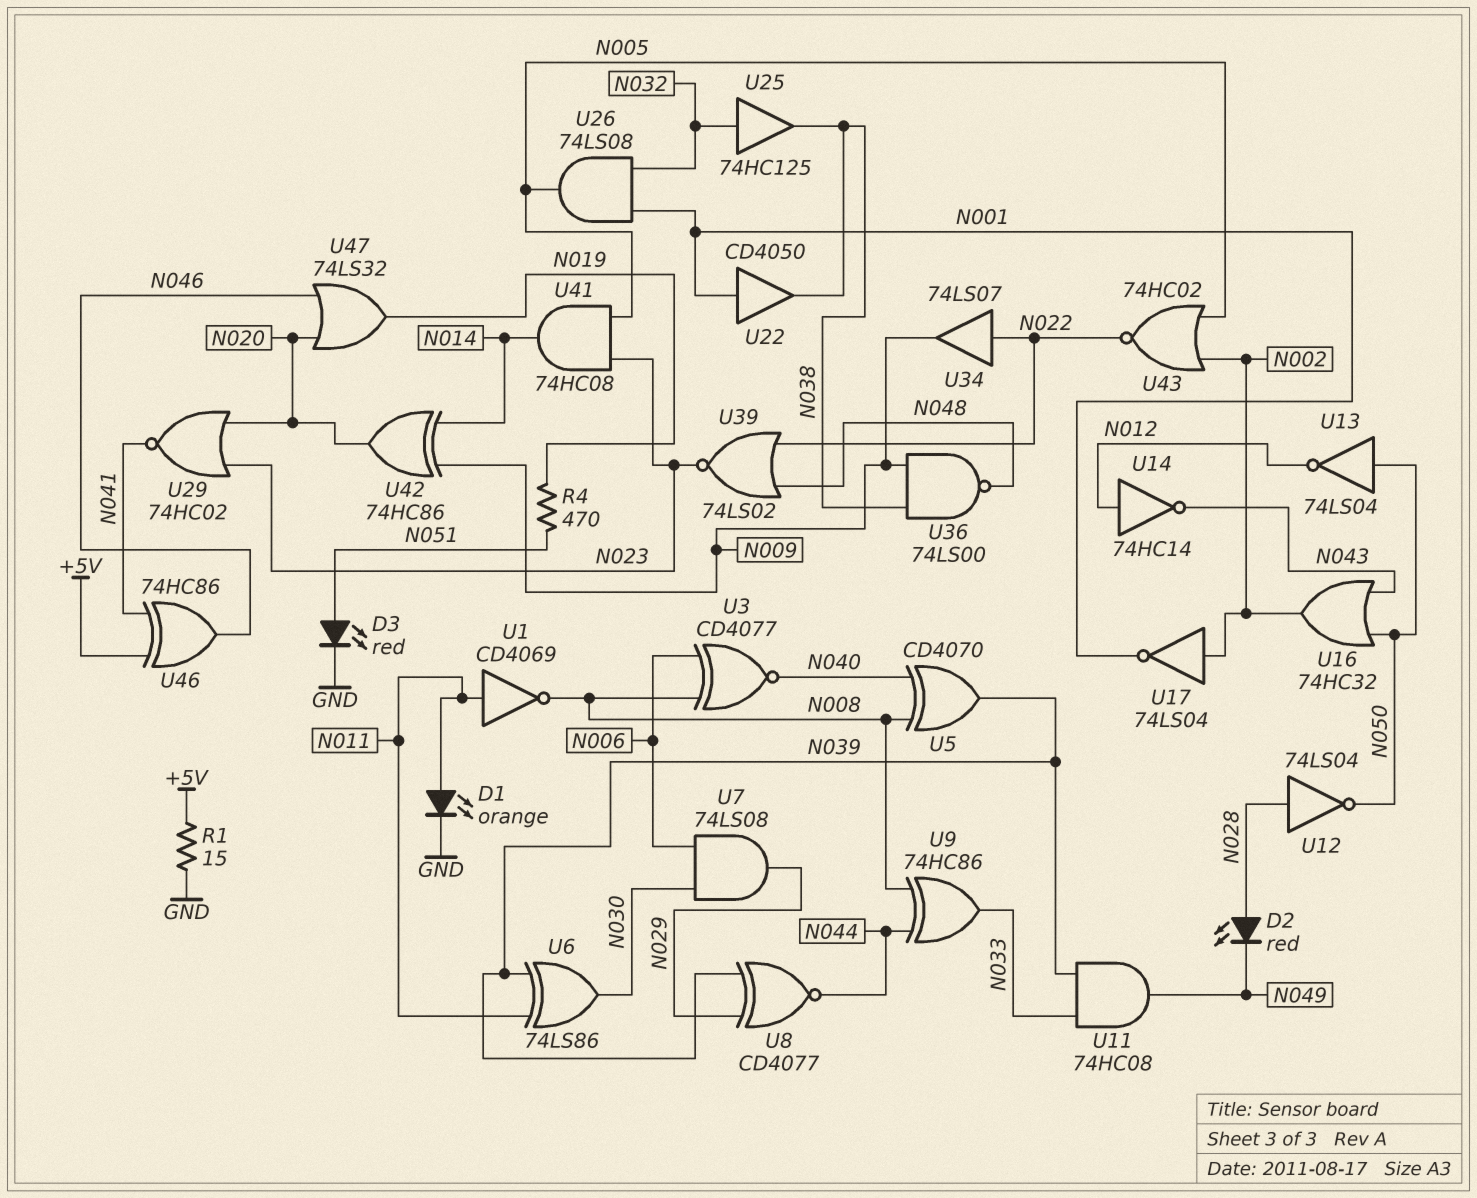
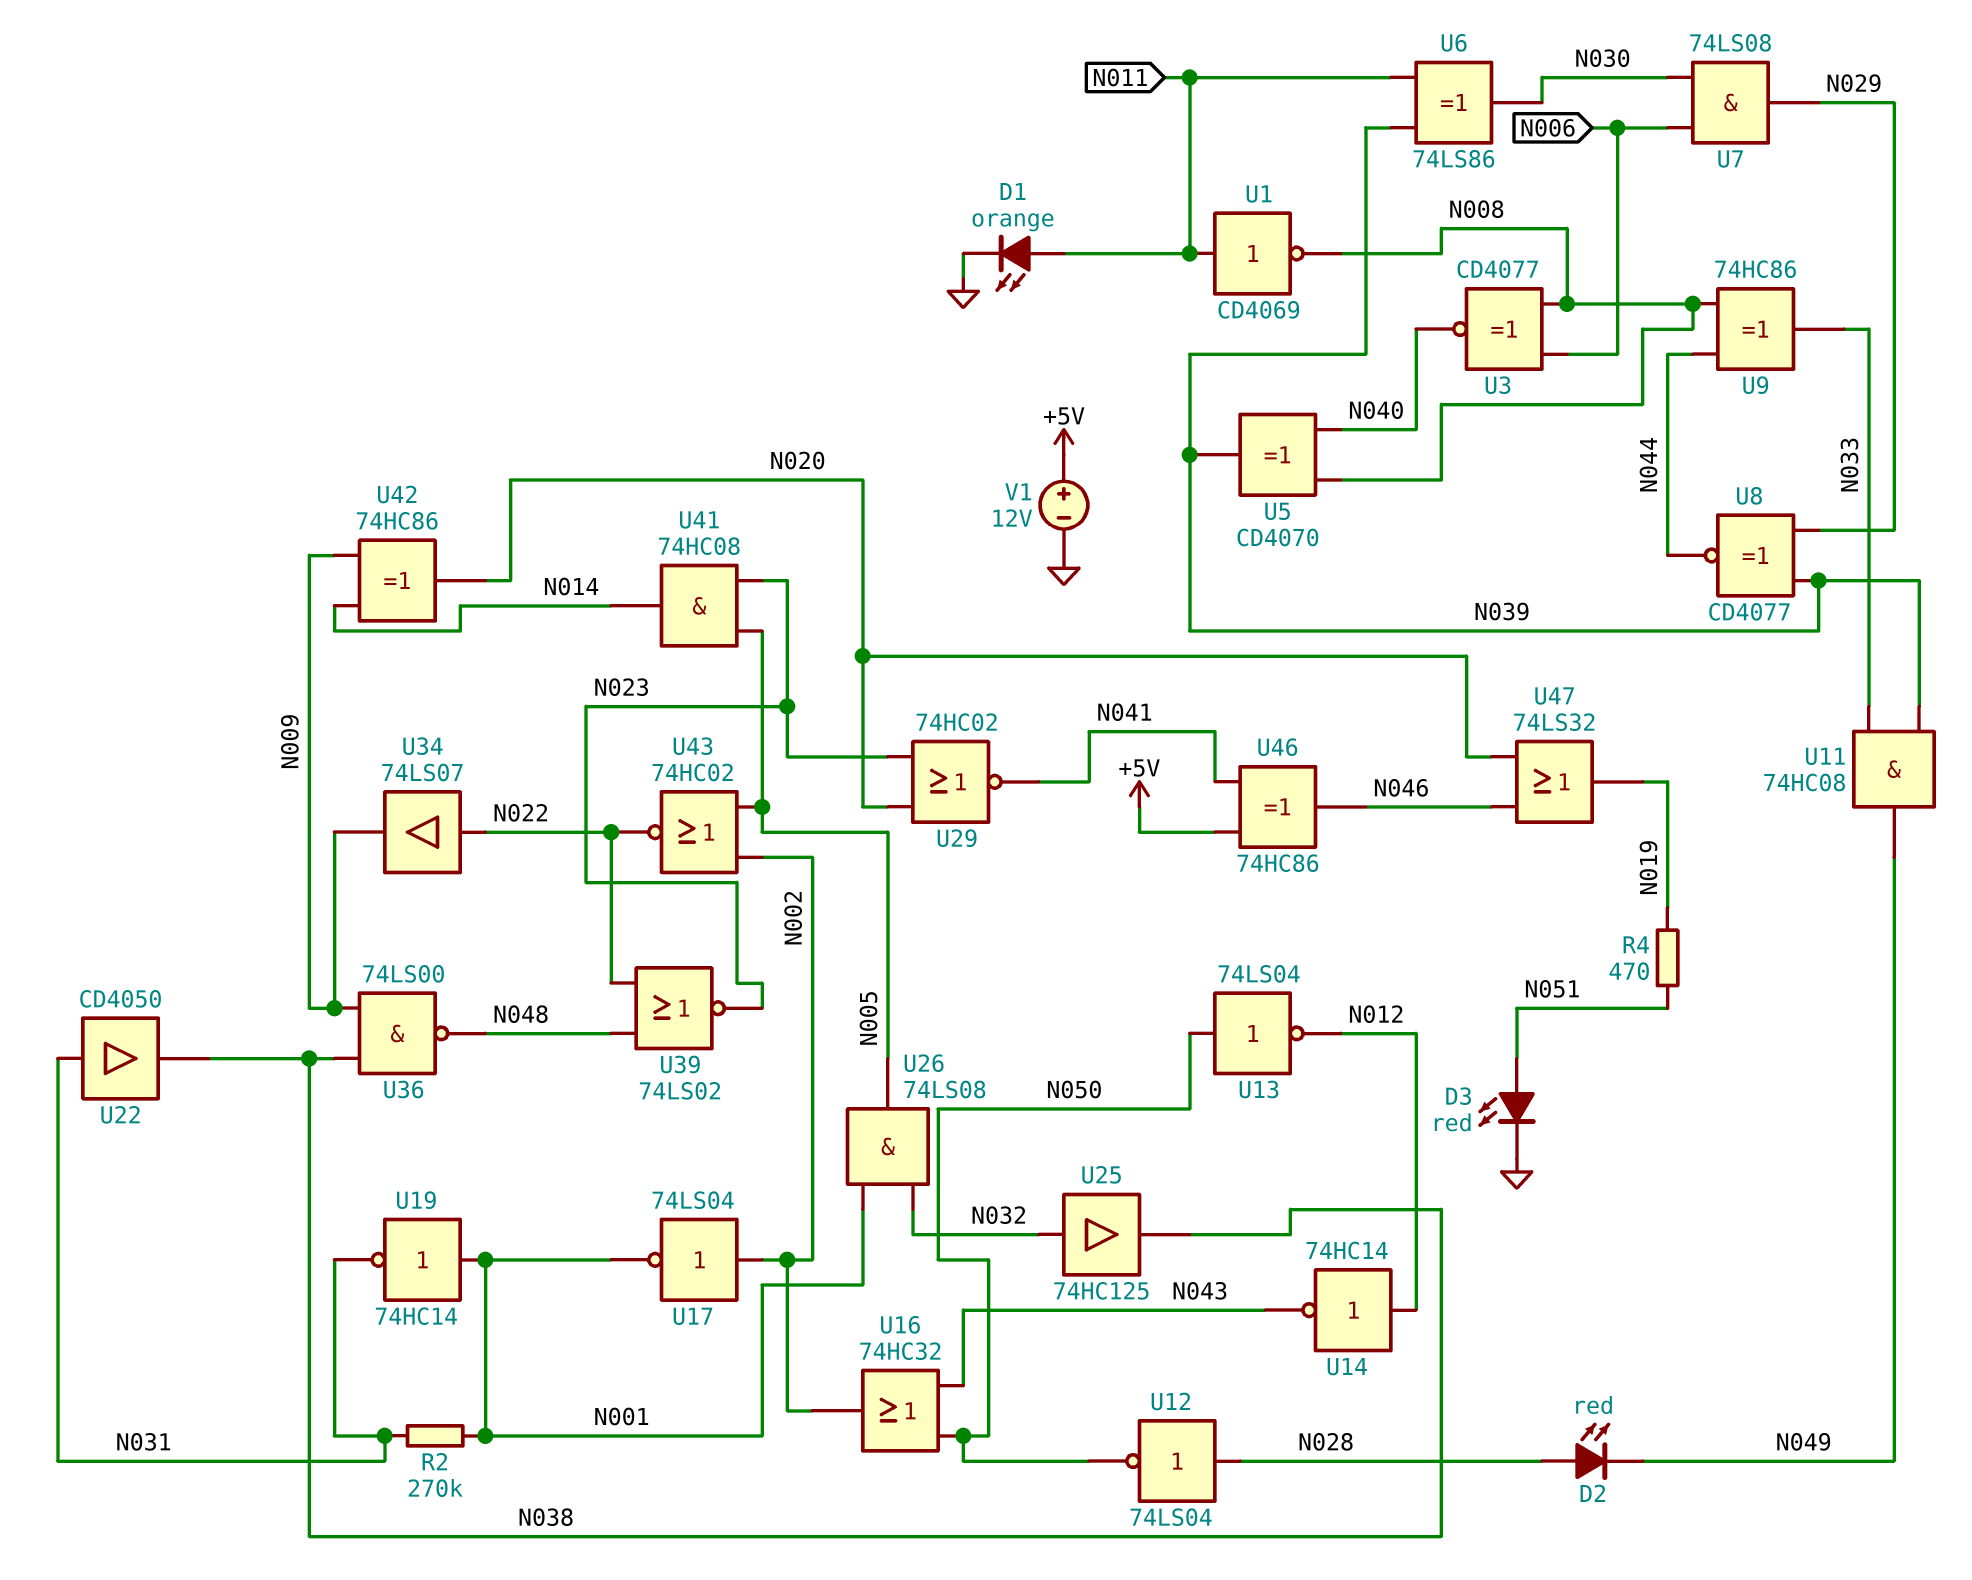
R1: 15 (+5V, GND) -> none
R2: none -> 270k (N001, N031)
U19: none -> NOT 74HC14 (in N001, out N031)
U22: buffer CD4050 (in N001, out N038) -> buffer CD4050 (in N031, out N038)
V1: none -> 12V (plus +5V, minus GND)

